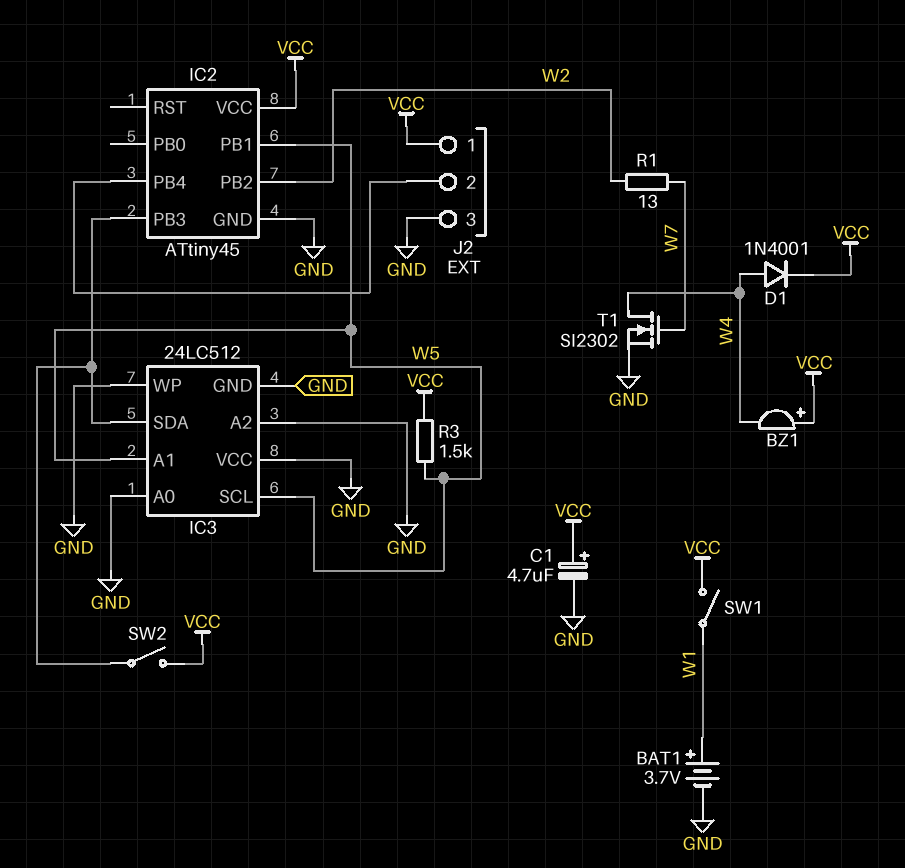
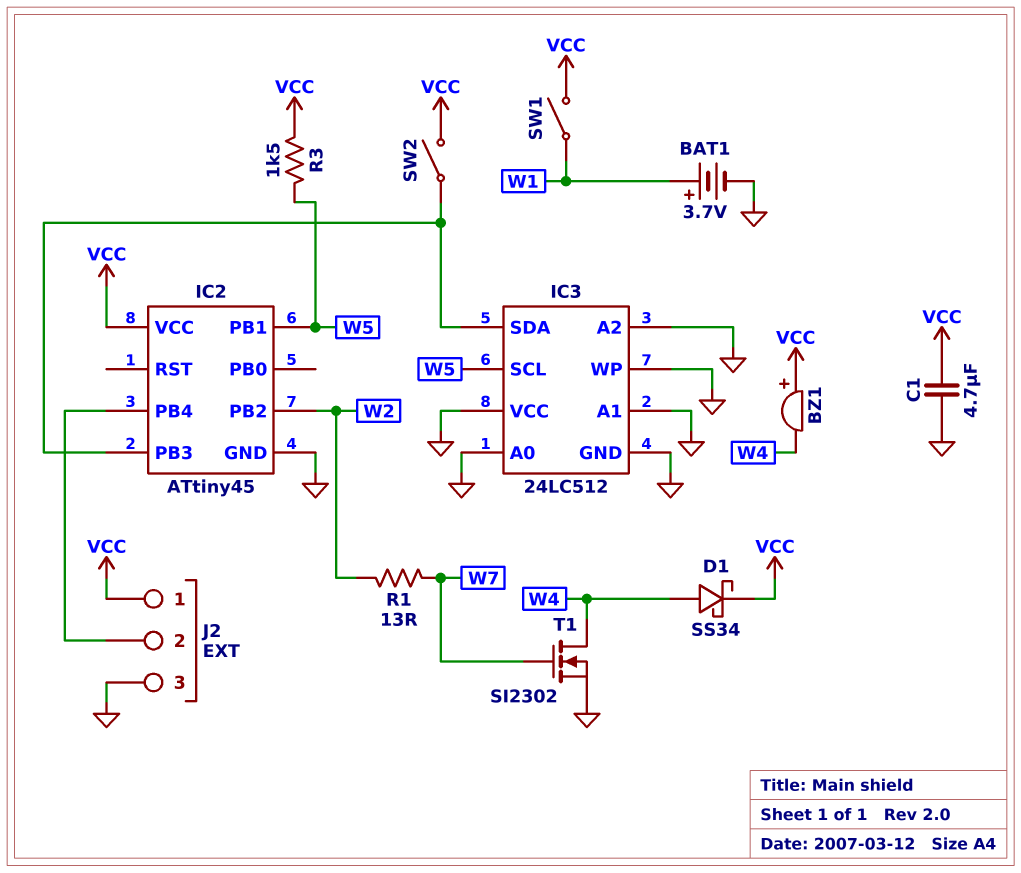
C1: 4.7uF (plus VCC, minus GND) -> 4.7uF (GND, VCC)
D1: diode 1N4001 (A W4, K VCC) -> schottky SS34 (A W4, K VCC)
IC3 pin A1: W5 -> GND

